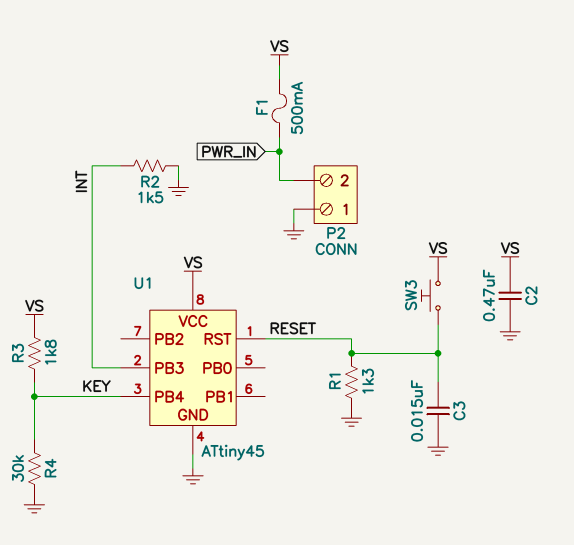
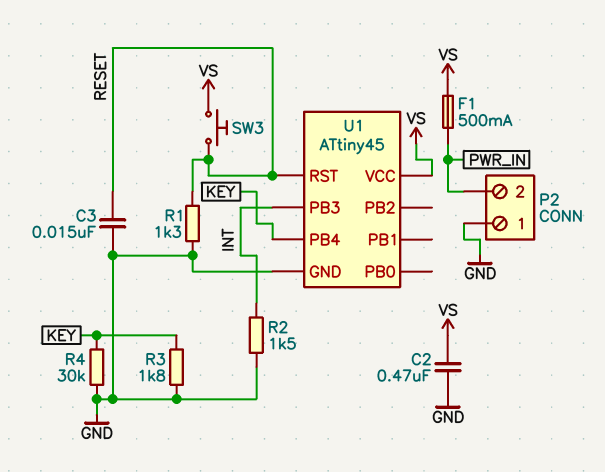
R3: 1.8k (KEY, VS) -> 1.8k (GND, KEY)

